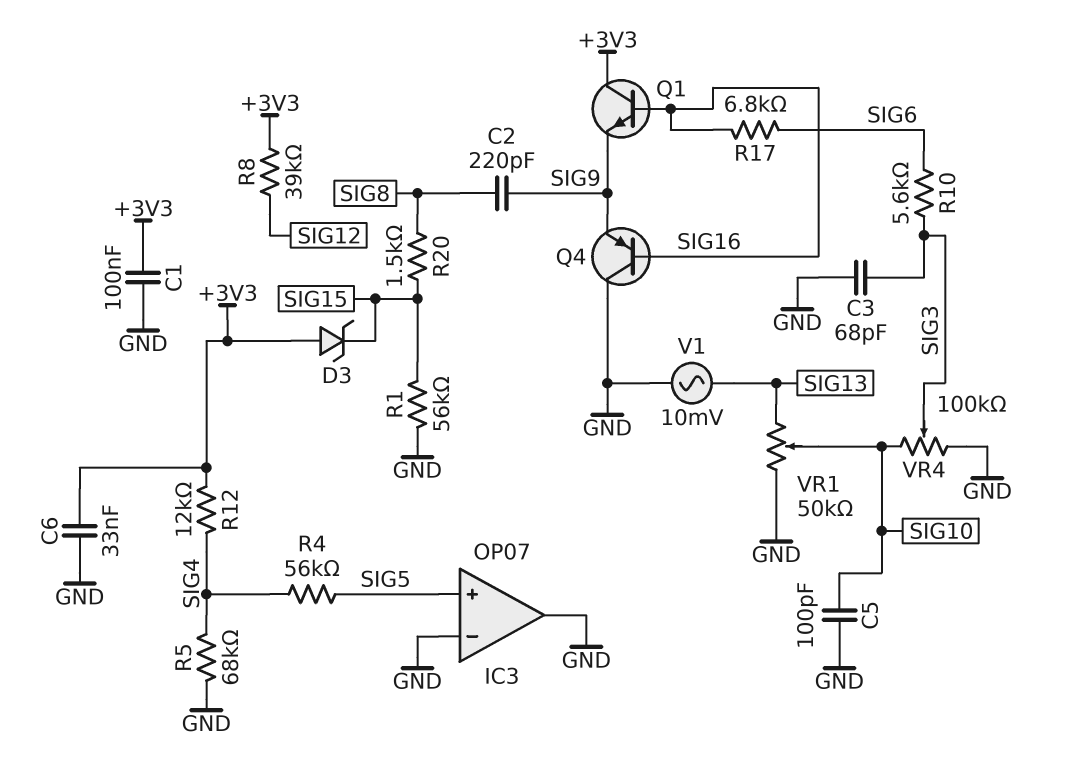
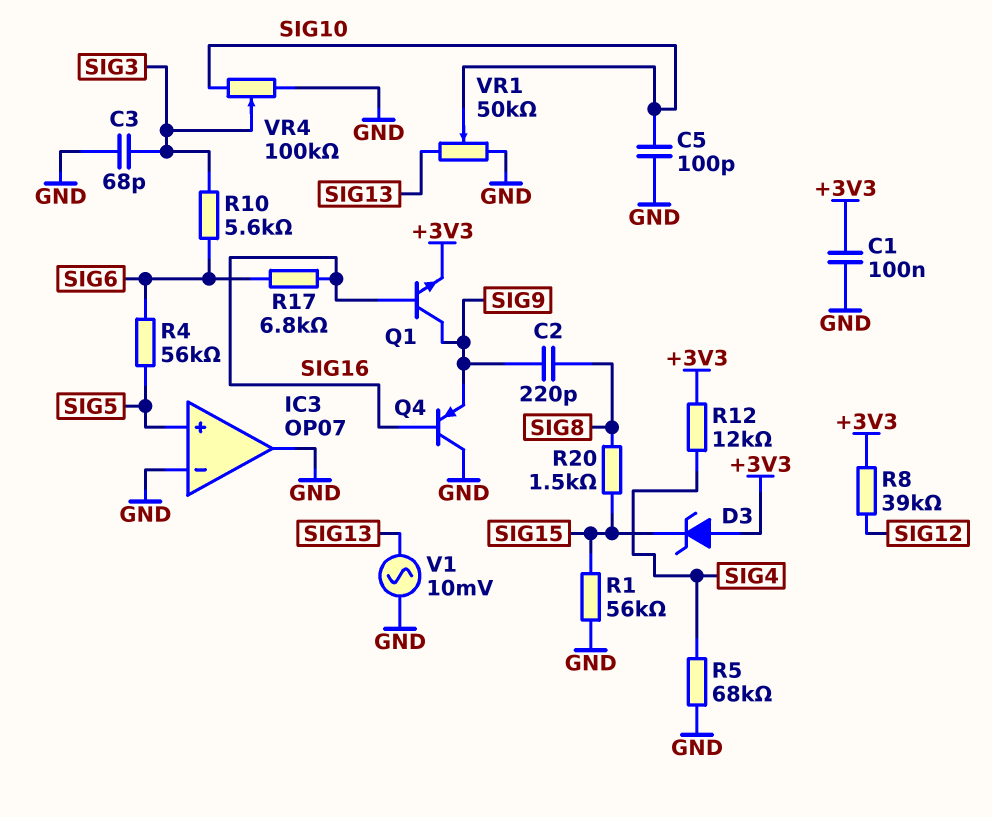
C6: 33nF (+3V3, GND) -> none
Q1: NPN (B SIG16, C +3V3, E SIG9) -> NPN (B SIG16, C SIG9, E +3V3)
R4: 56k (SIG4, SIG5) -> 56k (SIG5, SIG6)

